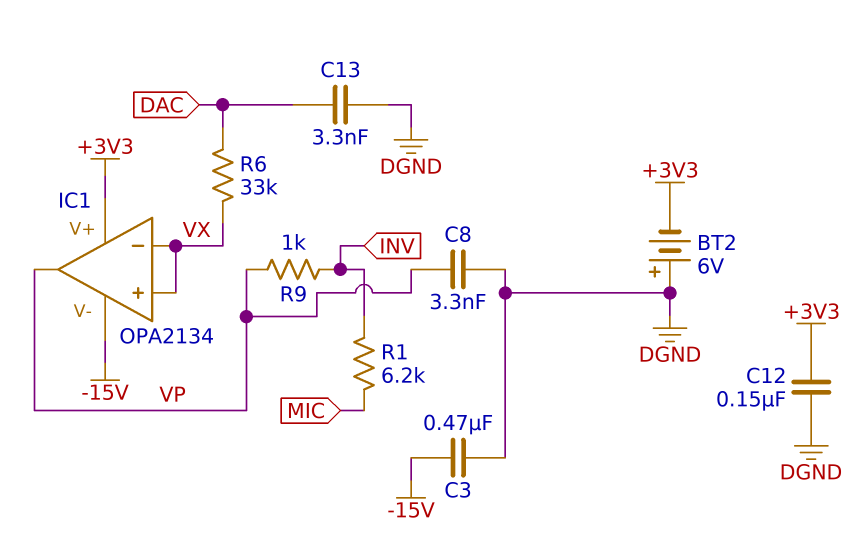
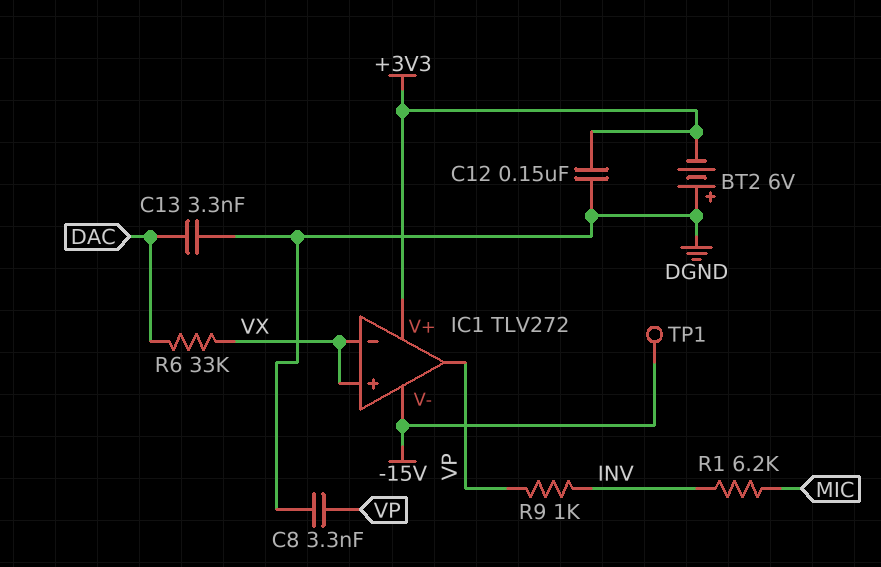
C3: 470nF (-15V, DGND) -> none
IC1: OPA2134 -> TLV272
TP1: none -> test point (-15V)

